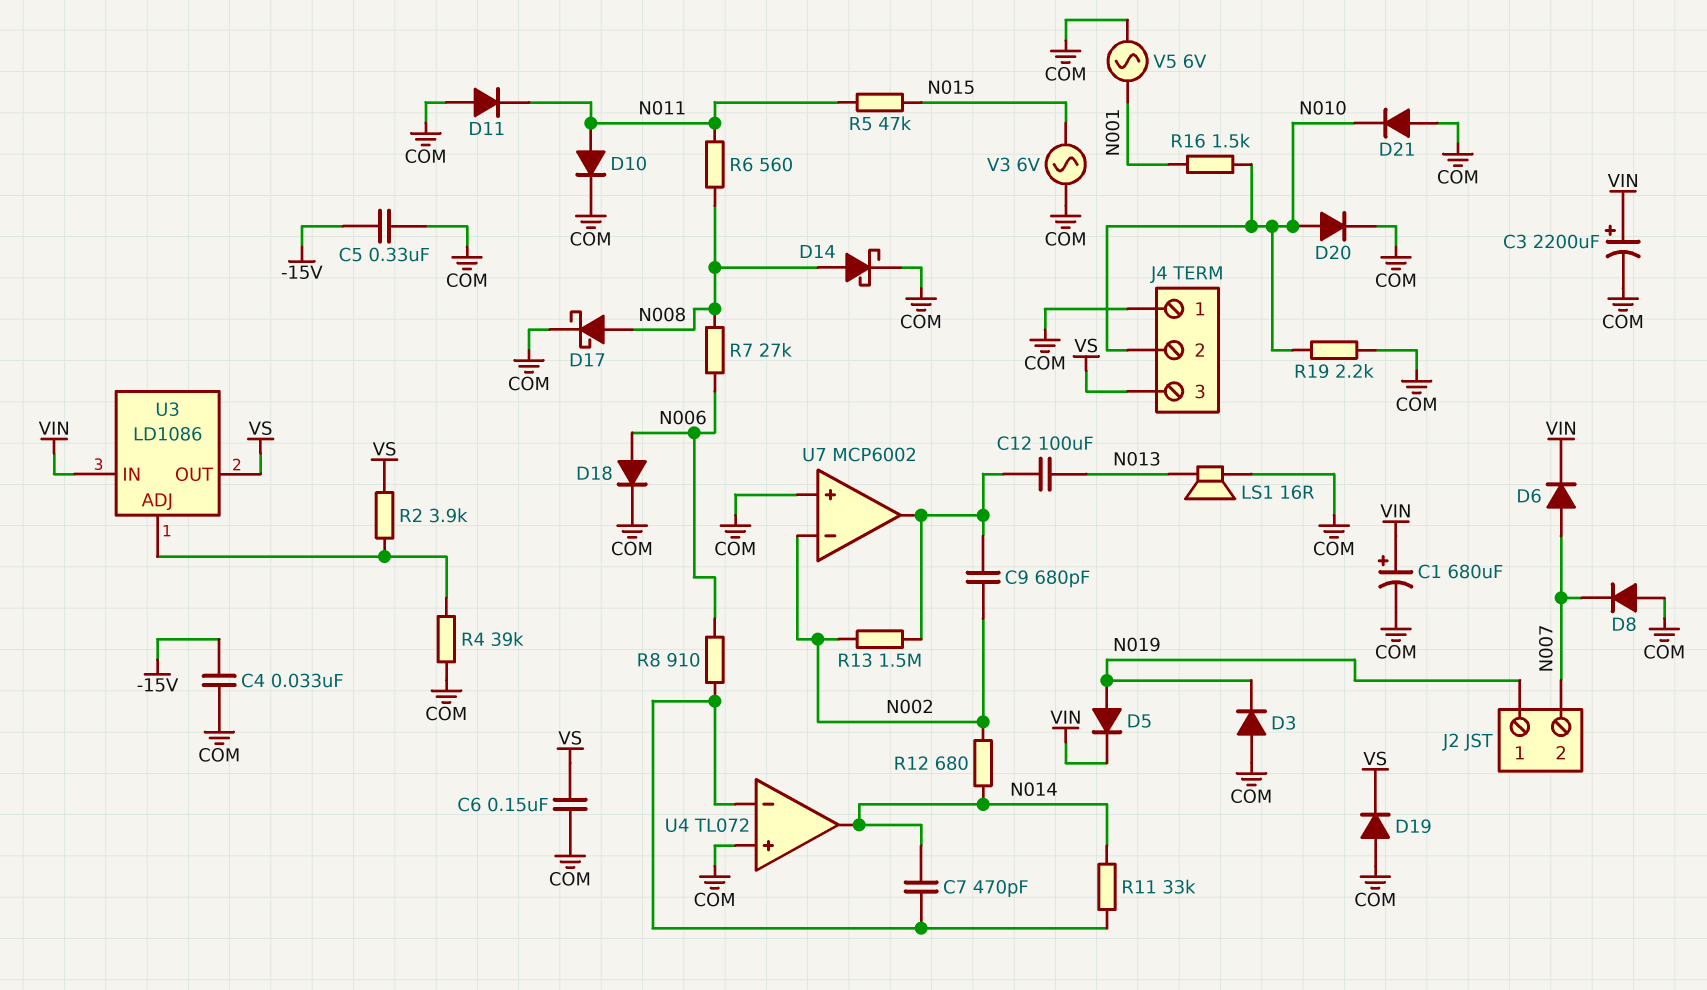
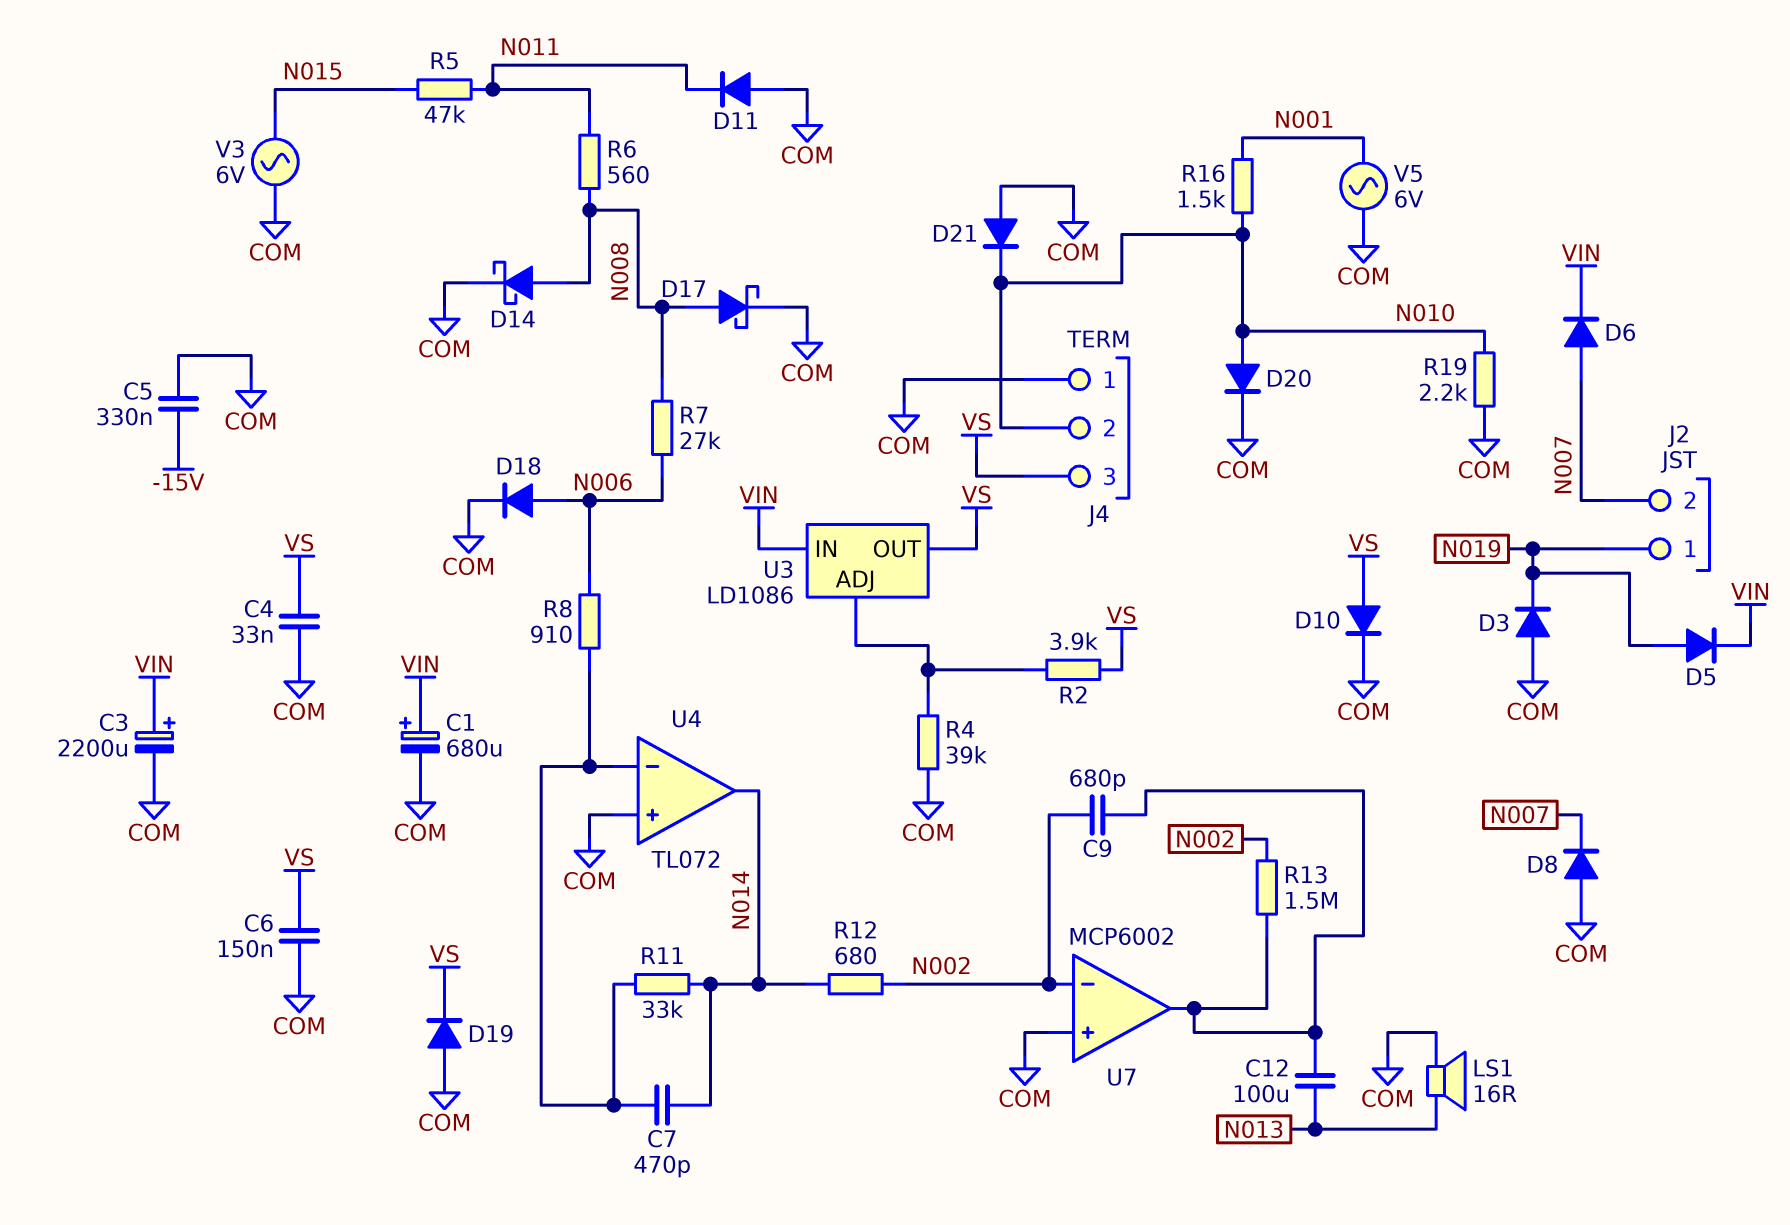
C4: 33nF (-15V, COM) -> 33nF (COM, VS)
D10: diode (A N011, K COM) -> diode (A VS, K COM)

